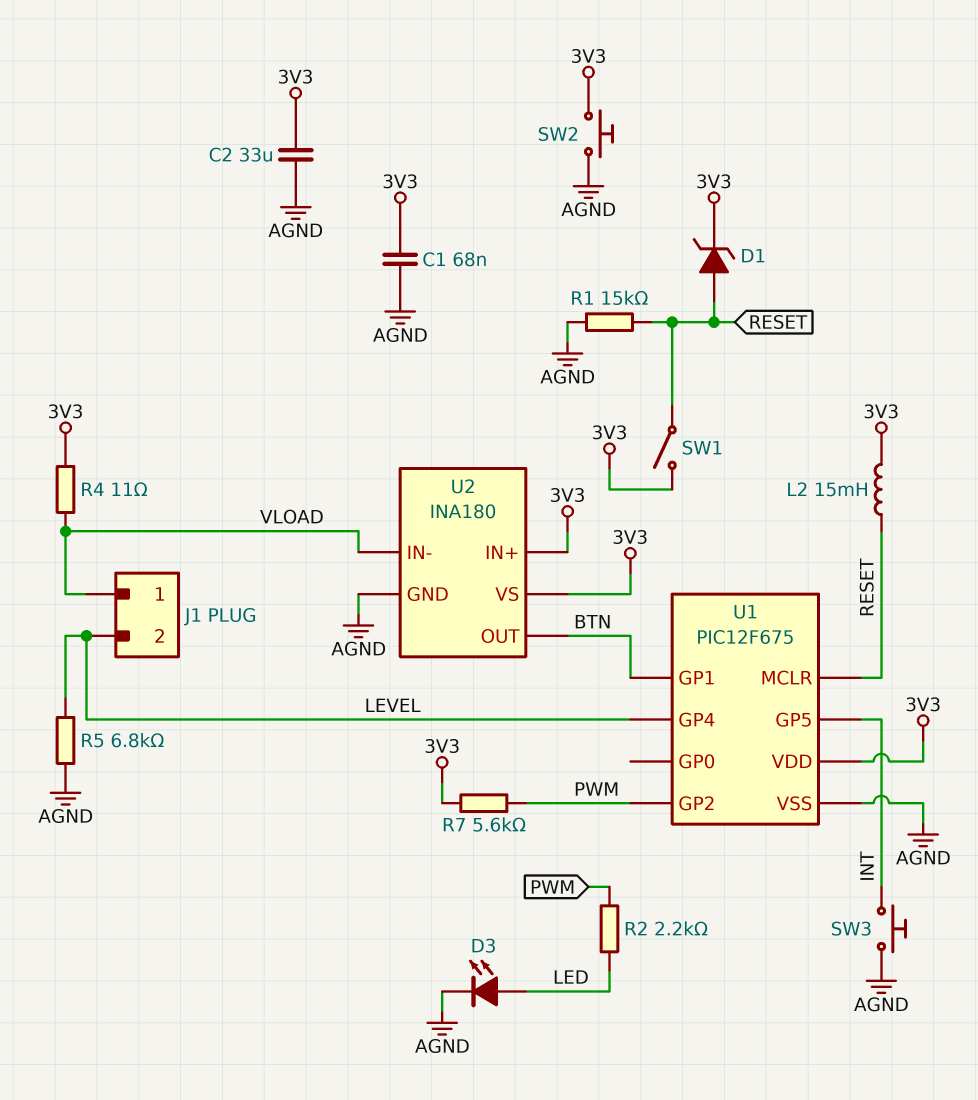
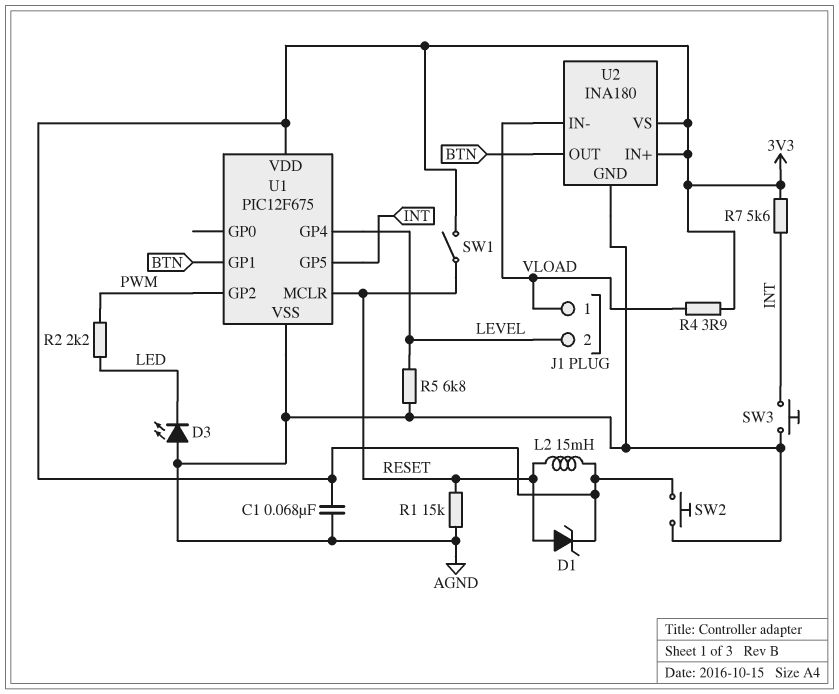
C2: 33uF (3V3, AGND) -> none
D3: LED (A LED, K AGND) -> LED (A AGND, K LED)
R4: 11 (3V3, VLOAD) -> 3.9 (3V3, VLOAD)
R7: 5.6k (3V3, PWM) -> 5.6k (3V3, INT)

